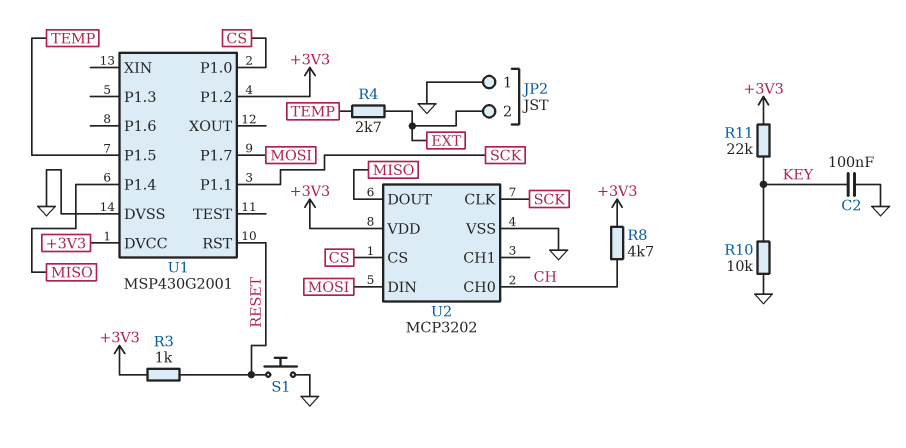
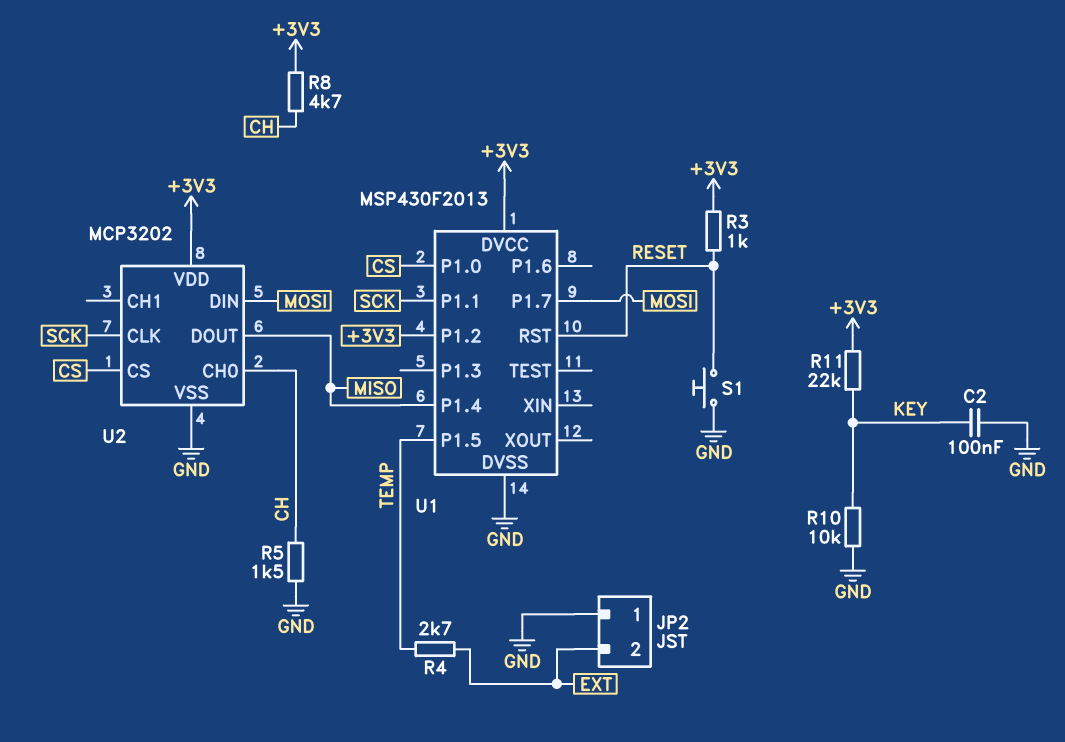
R5: none -> 1.5k (CH, GND)
U1: MSP430G2001 -> MSP430F2013

